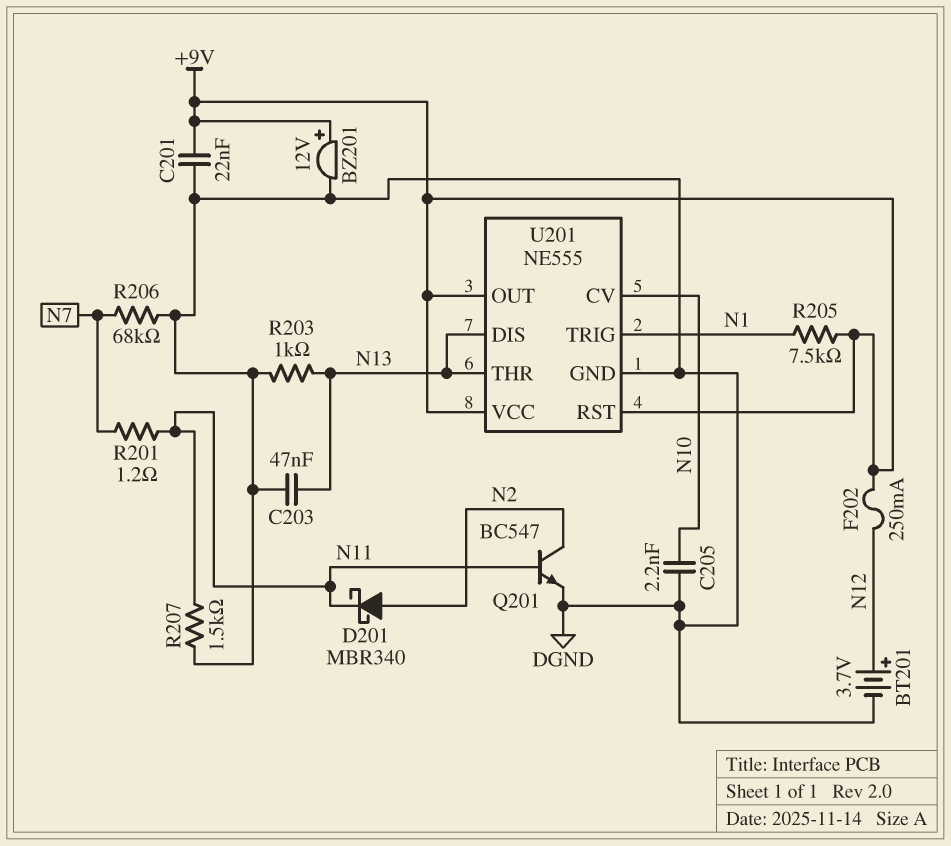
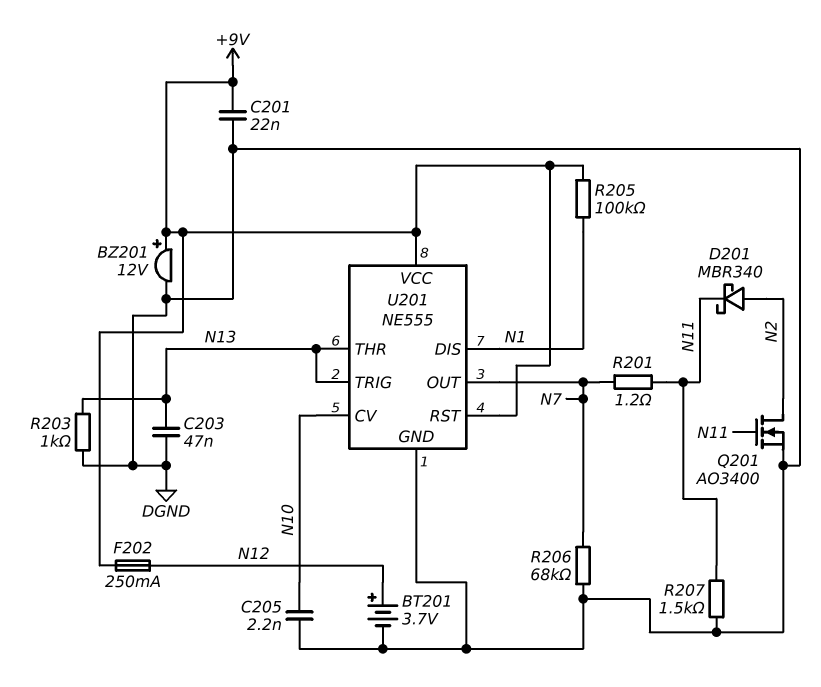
Q201: NPN BC547 (B N11, C N2, E DGND) -> NMOS AO3400 (G N11, D N2, S DGND)
R205: 7.5k (+9V, N1) -> 100k (+9V, N1)
U201 pin DIS: N13 -> N1
U201 pin OUT: +9V -> N7
U201 pin TRIG: N1 -> N13

